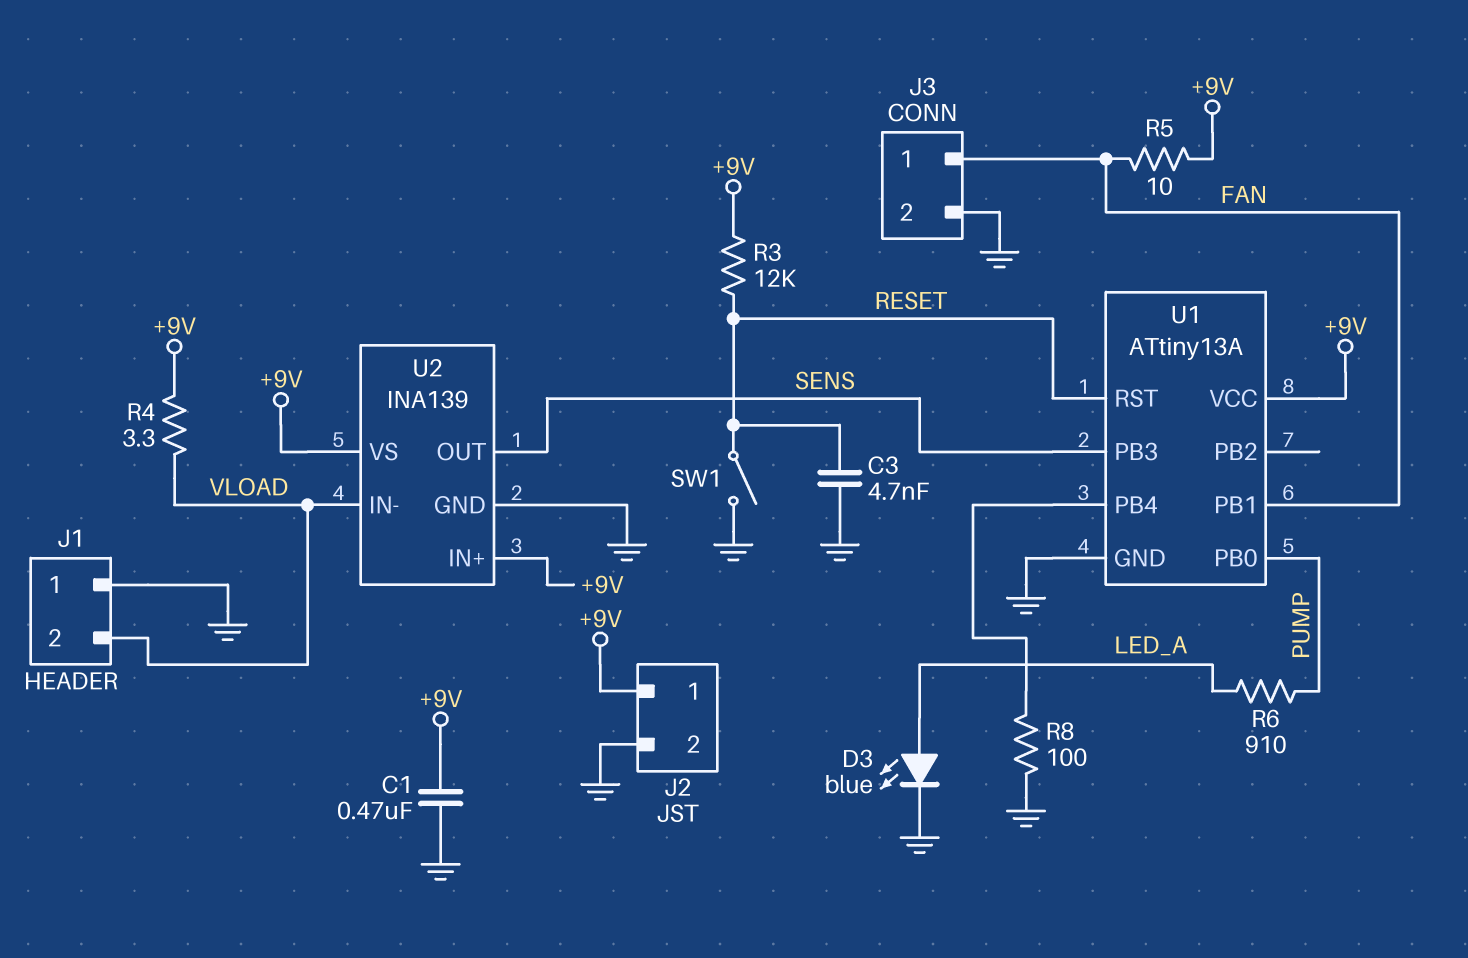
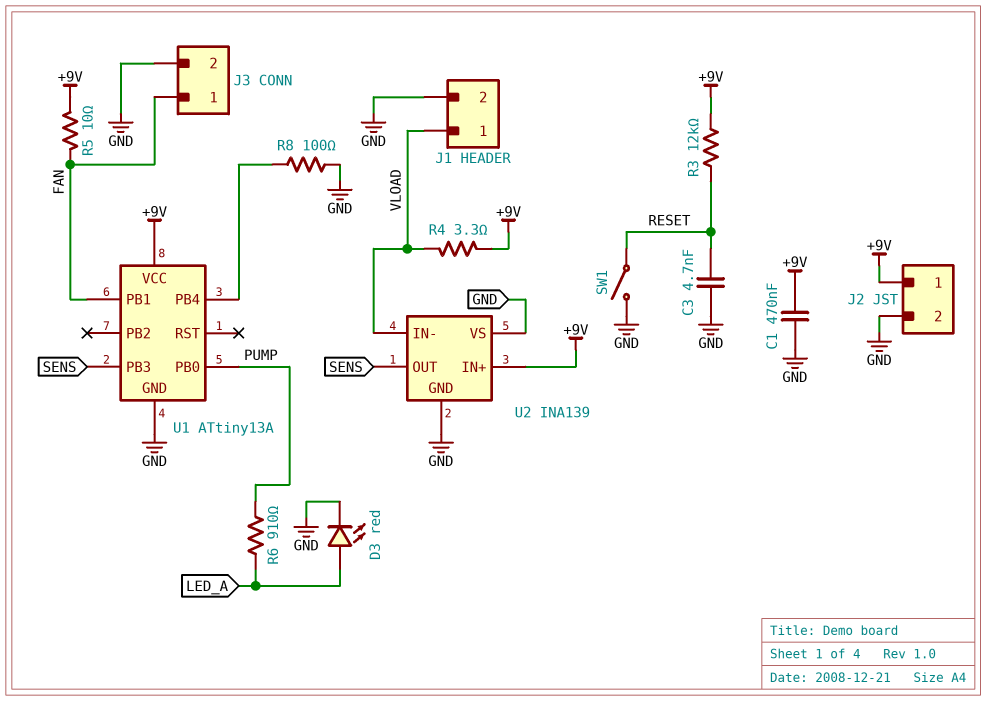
D3: LED blue (A LED_A, K GND) -> LED red (A LED_A, K GND)
J1 pin 1: GND -> VLOAD
J1 pin 2: VLOAD -> GND
U1 pin RST: RESET -> none
U2 pin VS: +9V -> GND

